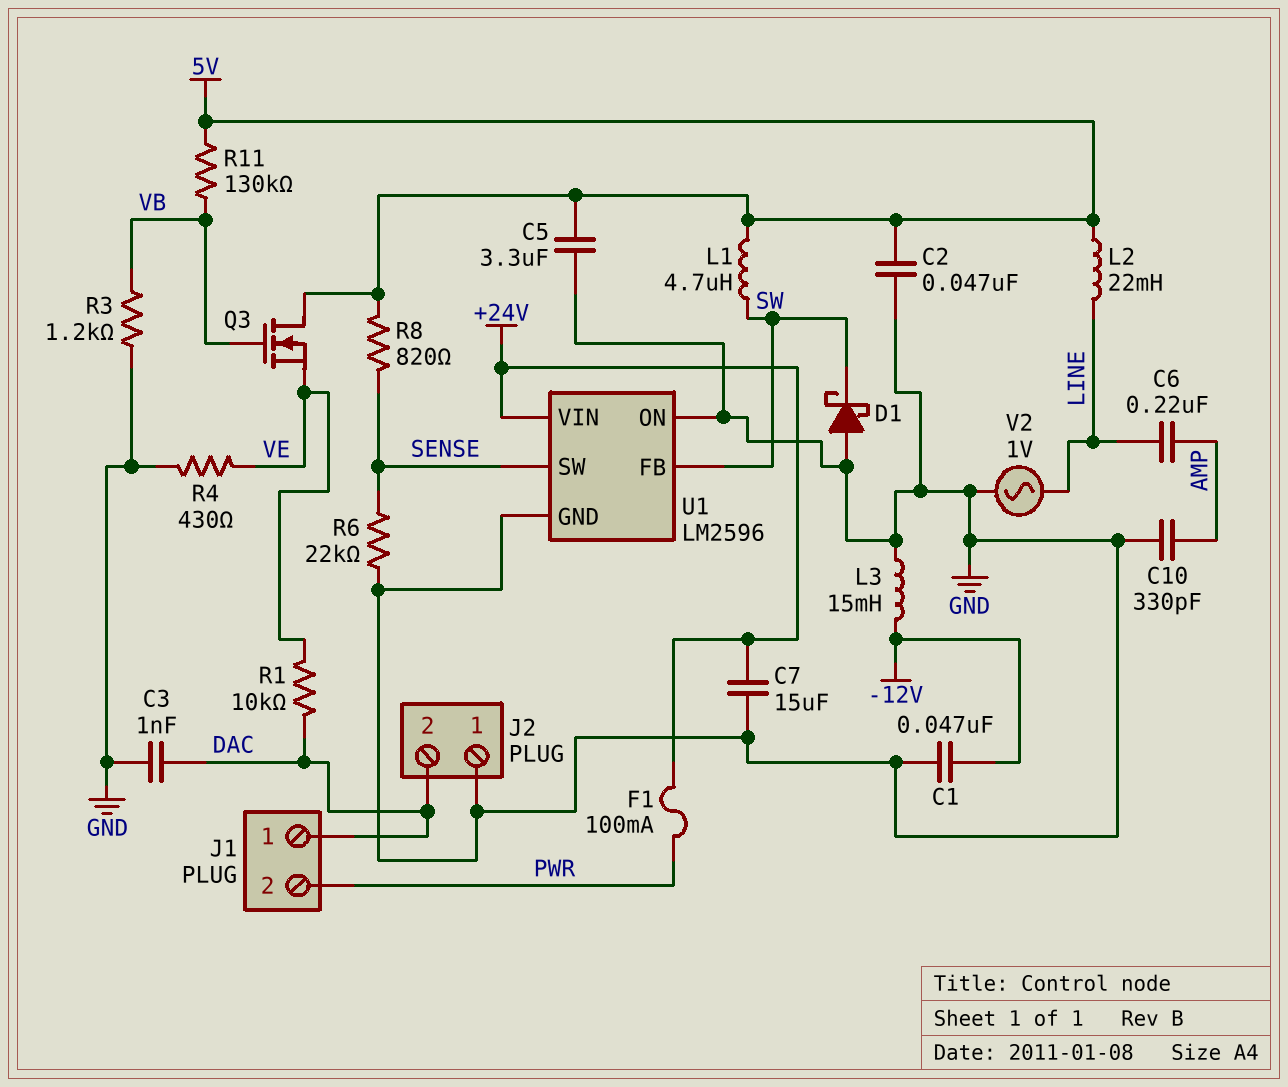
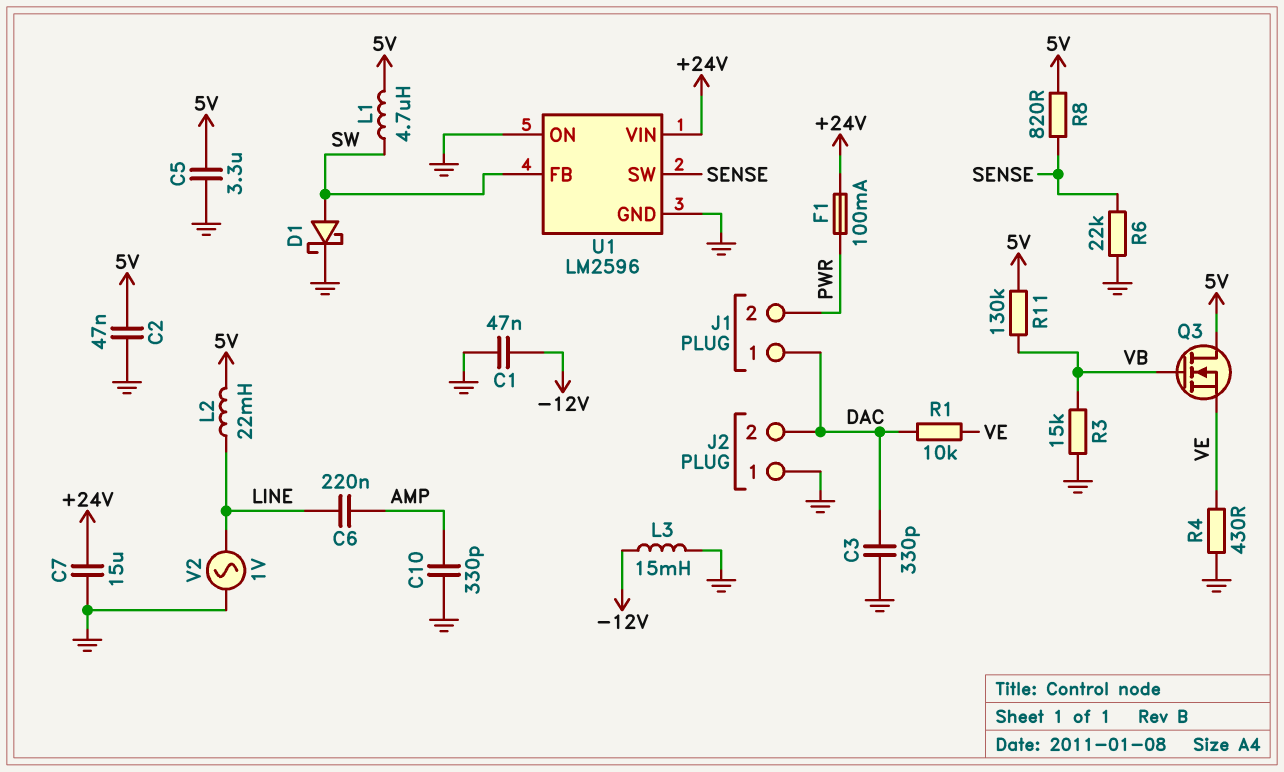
C3: 1nF (DAC, GND) -> 330pF (DAC, GND)
D1: schottky (A GND, K SW) -> schottky (A SW, K GND)
R3: 1.2k (GND, VB) -> 15k (GND, VB)

